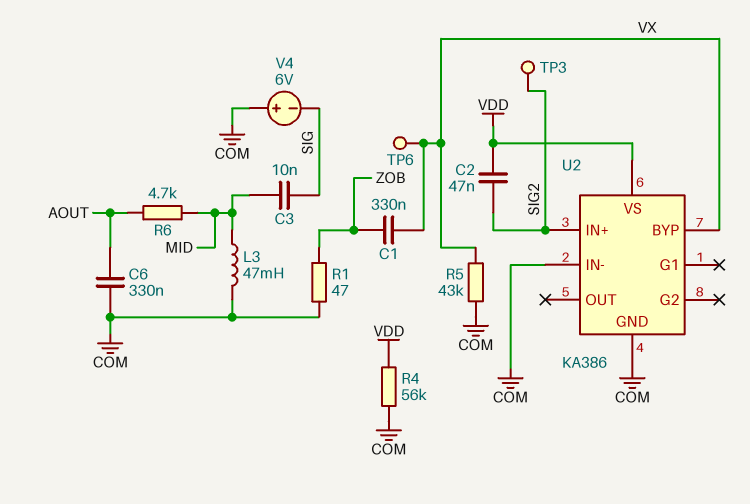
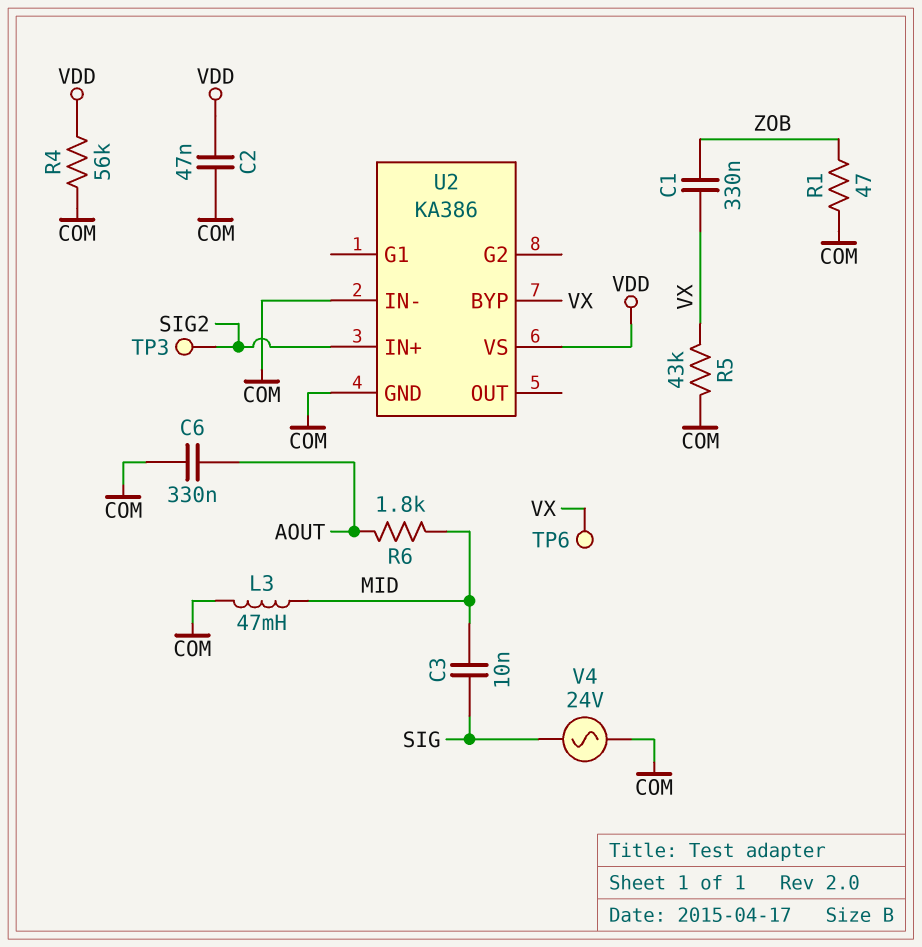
C2: 47nF (SIG2, VDD) -> 47nF (COM, VDD)
R6: 4.7k (AOUT, MID) -> 1.8k (AOUT, MID)
V4: 6V (plus COM, minus SIG) -> AC 24V (COM, SIG)

